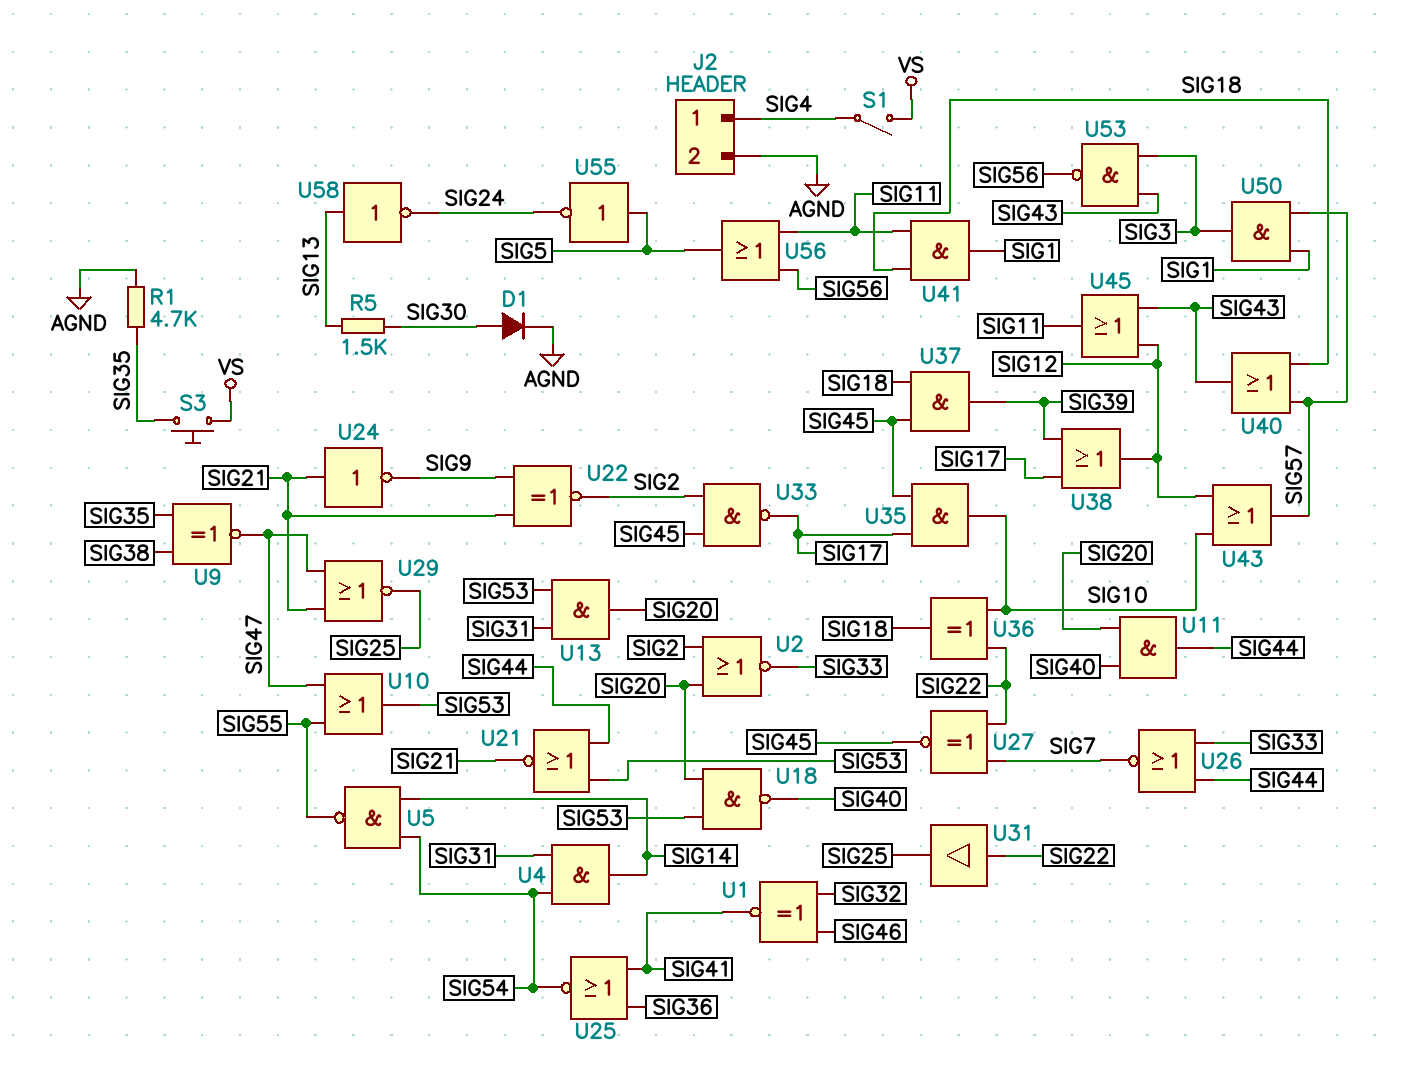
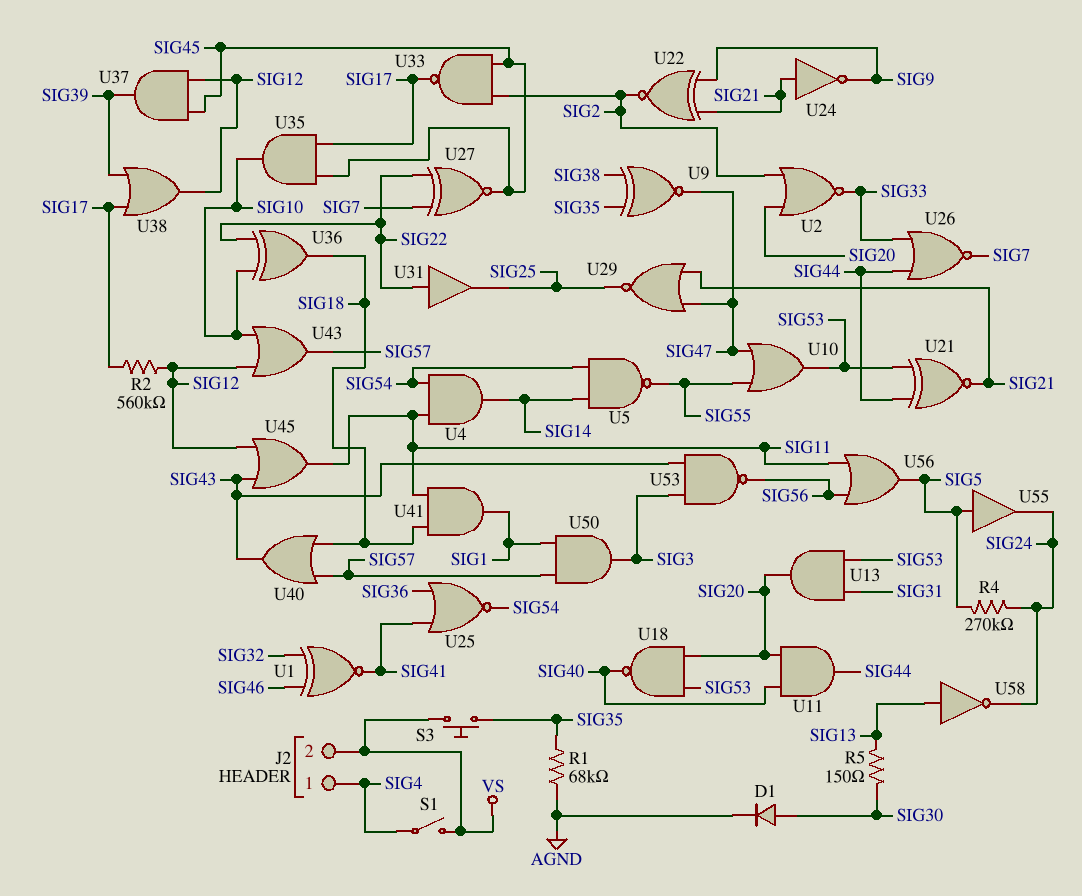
J2 pin 2: AGND -> VS
R1: 4.7k (AGND, SIG35) -> 68k (AGND, SIG35)
R2: none -> 560k (SIG12, SIG17)
R4: none -> 270k (SIG5, SIG24)
R5: 1.5k (SIG13, SIG30) -> 150 (SIG13, SIG30)
U4: AND (in SIG31, in SIG54, out SIG14) -> AND (in SIG11, in SIG54, out SIG14)
U21: NOR (in SIG44, in SIG53, out SIG21) -> XNOR (in SIG44, in SIG53, out SIG21)
U37: AND (in SIG18, in SIG45, out SIG39) -> AND (in SIG12, in SIG45, out SIG39)
U55: NOT (in SIG5, out SIG24) -> buffer (in SIG5, out SIG24)

